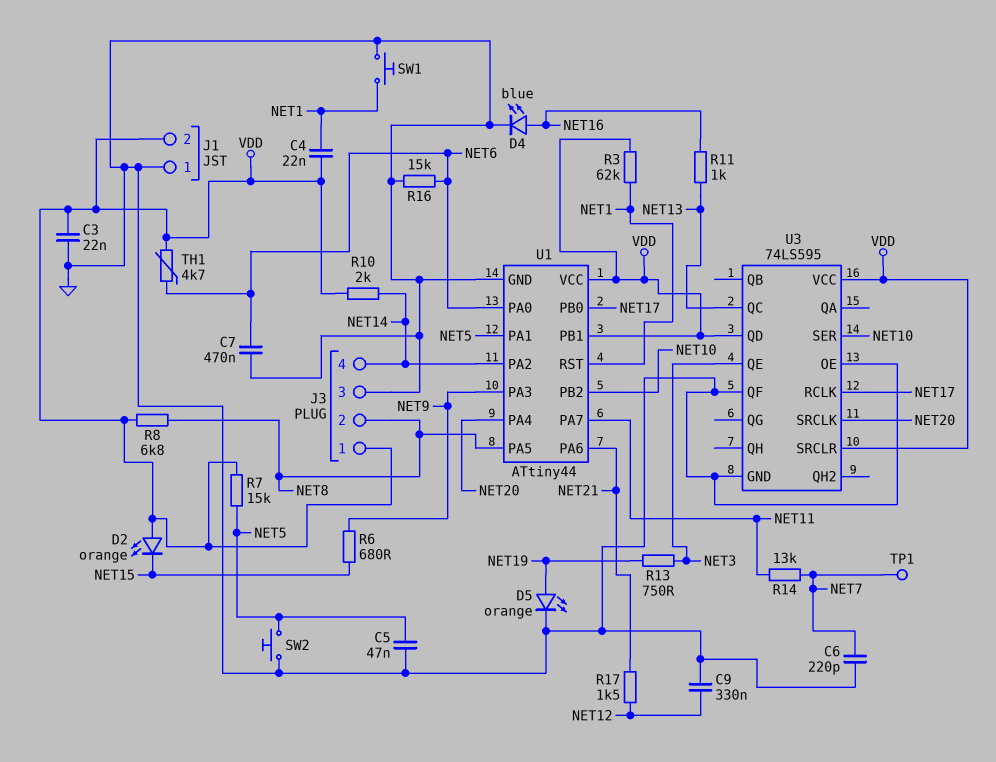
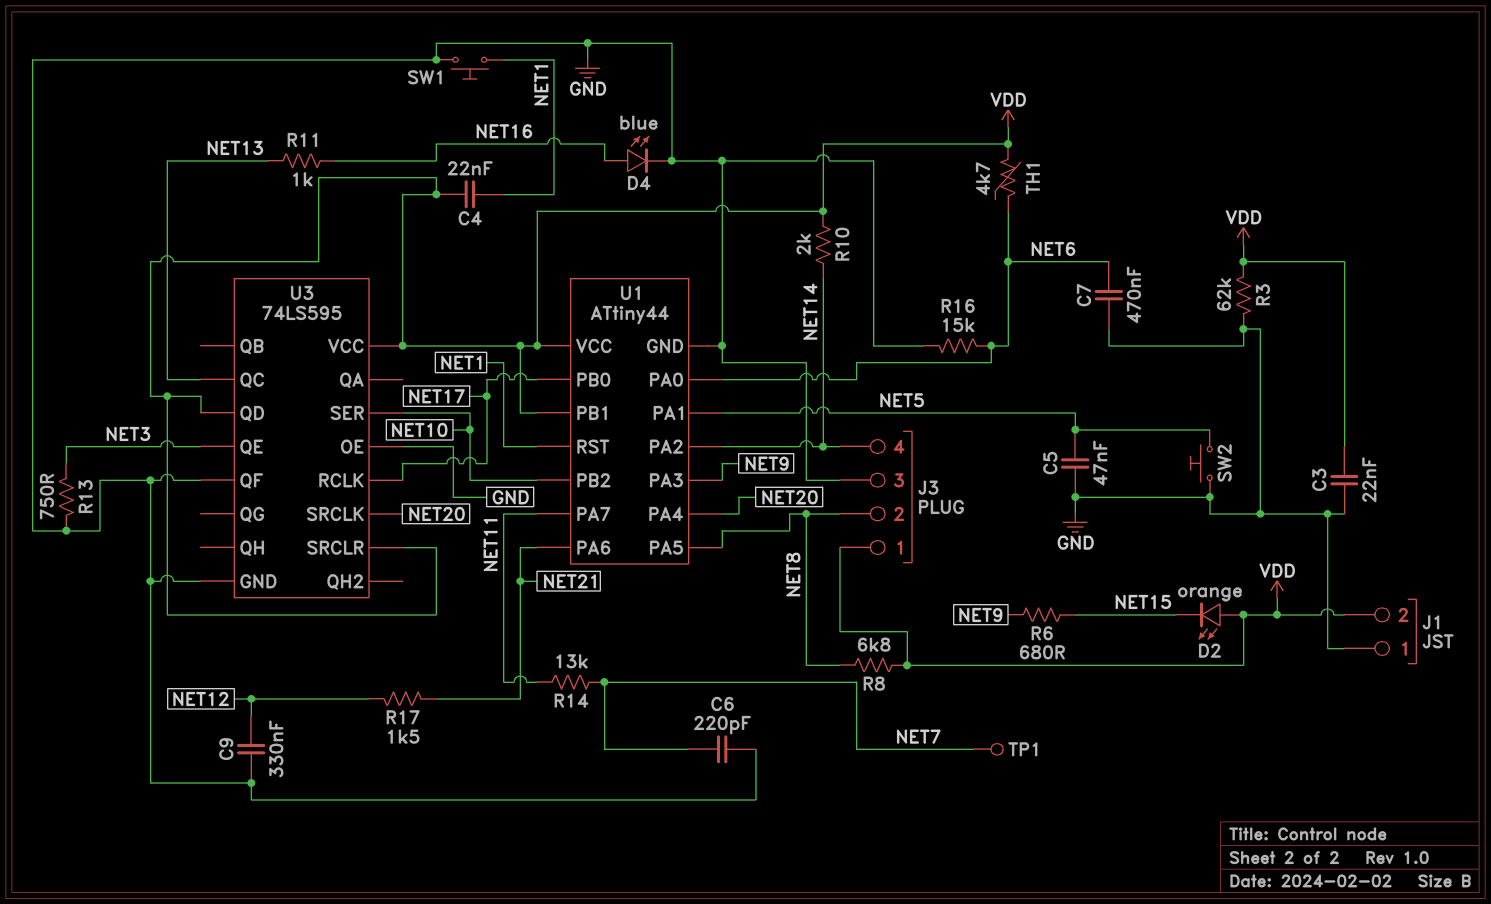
D5: LED orange (A NET19, K GND) -> none
R3: 62k (NET1, VDD) -> 62k (GND, VDD)
R7: 15k (NET5, VDD) -> none
R13: 750 (NET3, NET19) -> 750 (GND, NET3)

